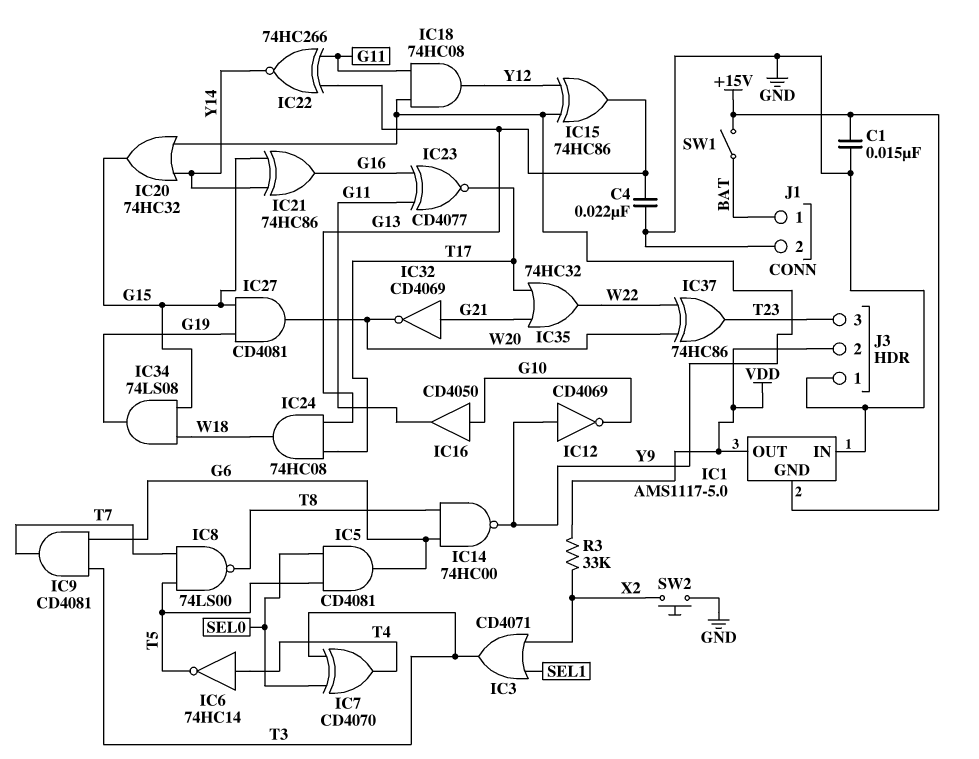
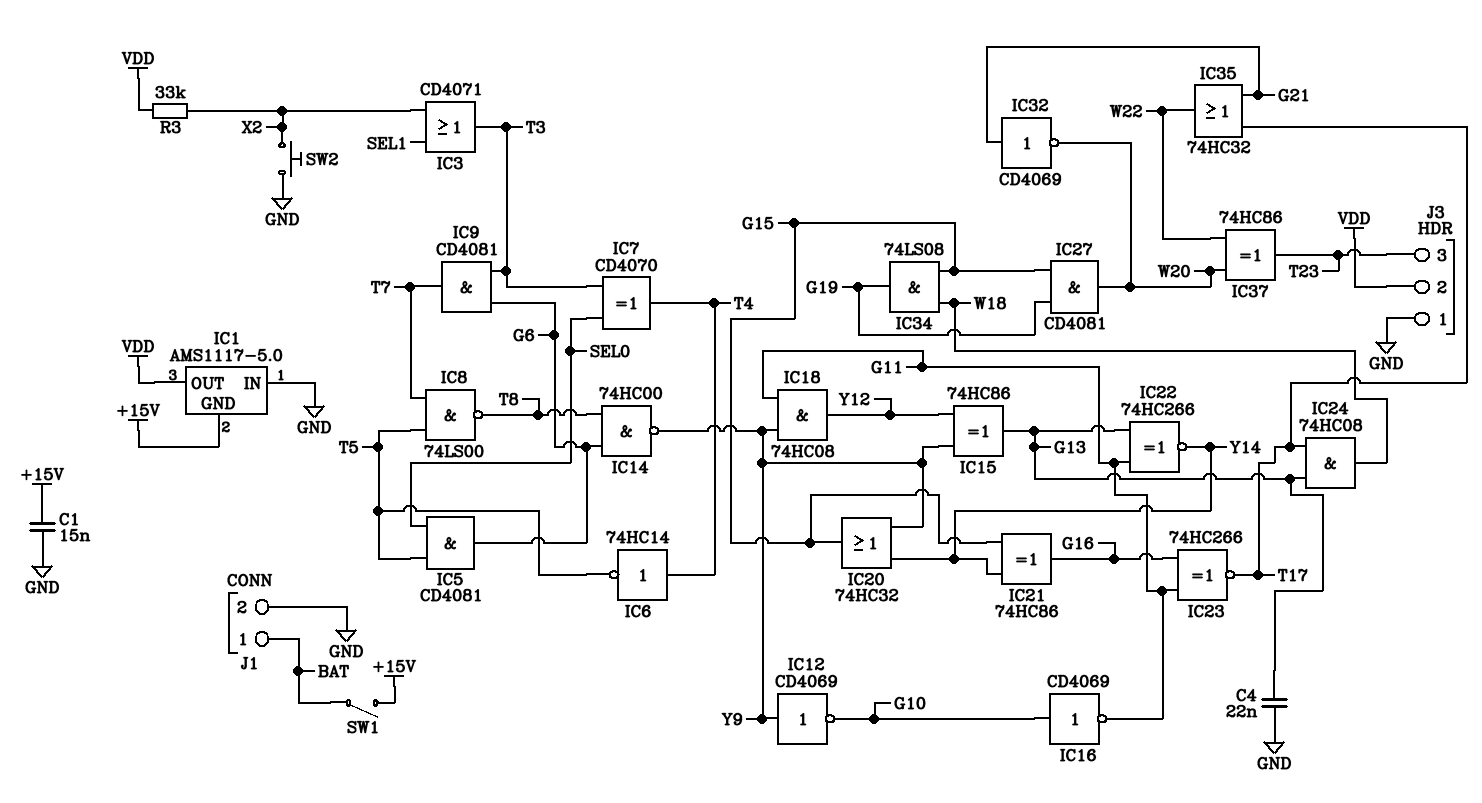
IC16: buffer CD4050 (in G10, out G11) -> NOT CD4069 (in G10, out G11)
IC23: XNOR CD4077 (in G11, in G16, out T17) -> XNOR 74HC266 (in G11, in G16, out T17)

